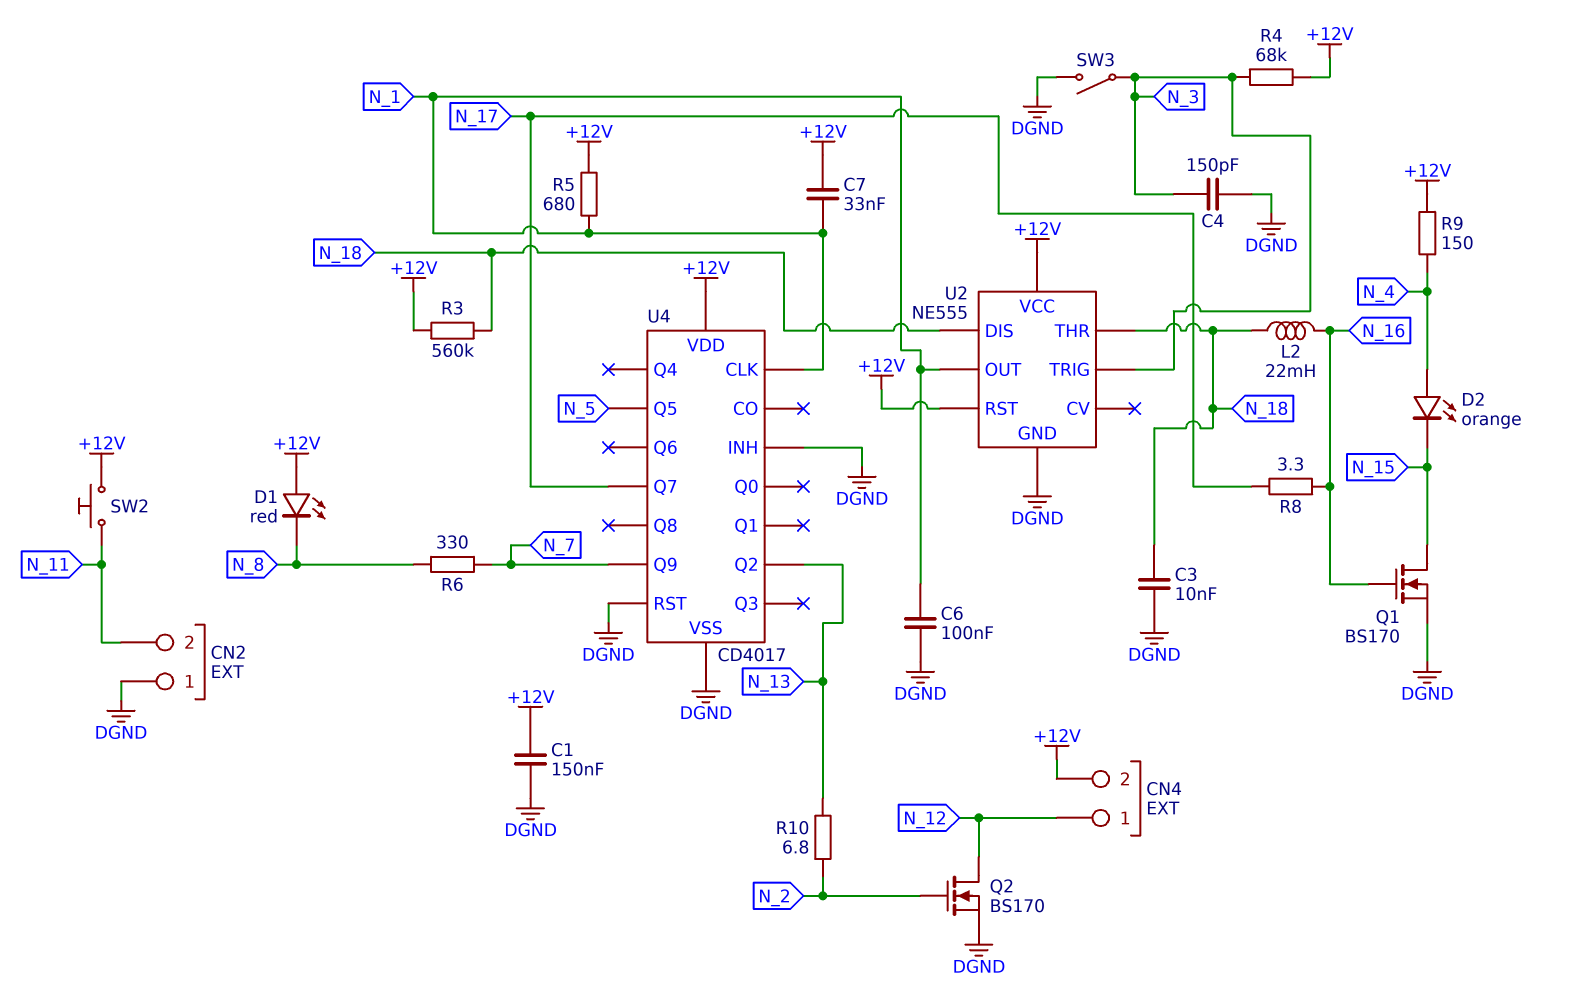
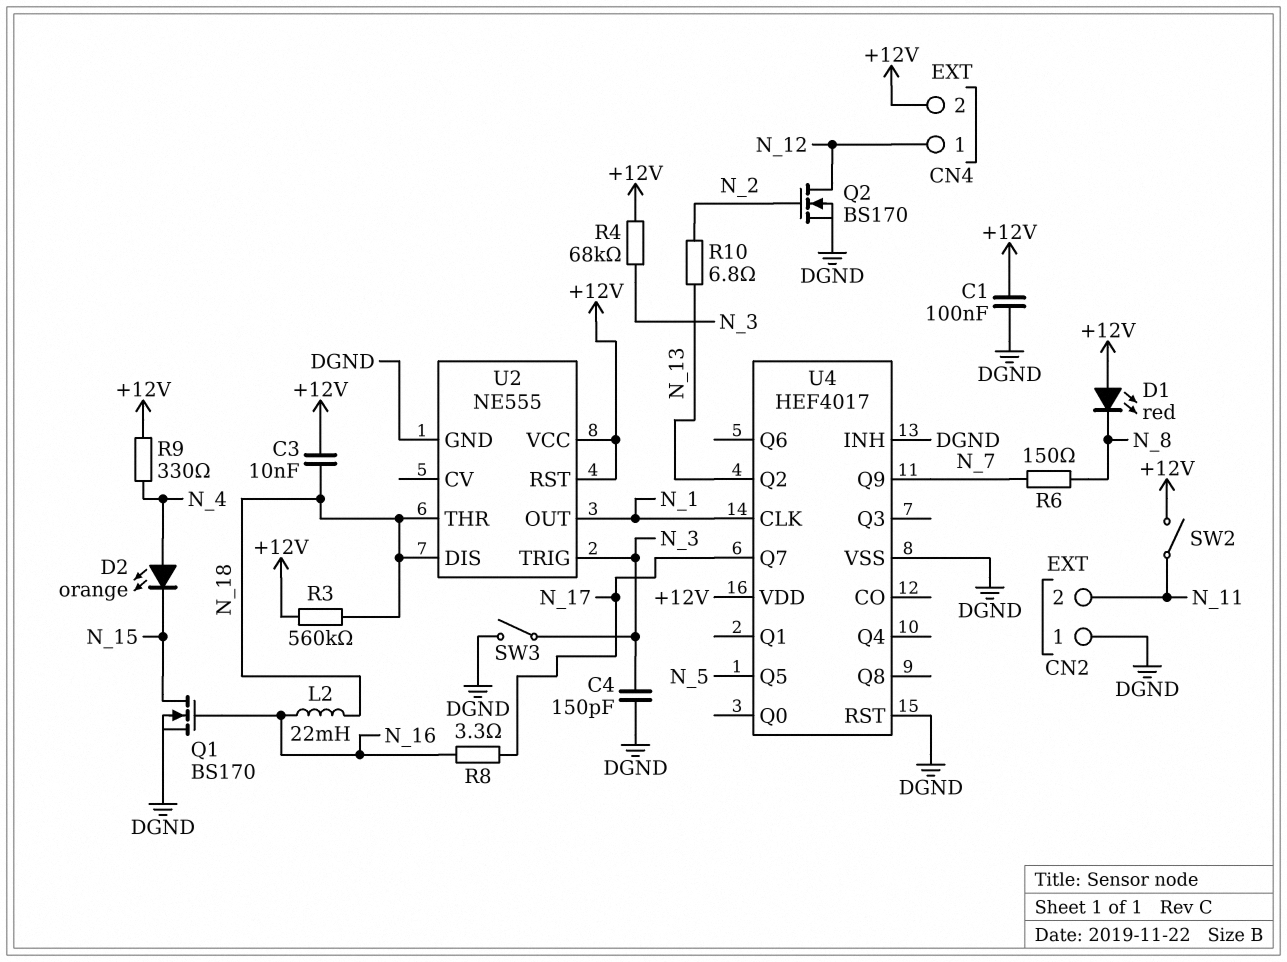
C1: 150nF (+12V, DGND) -> 100nF (+12V, DGND)
C3: 10nF (DGND, N_18) -> 10nF (+12V, N_18)
C6: 100nF (DGND, N_1) -> none
C7: 33nF (+12V, N_1) -> none
R5: 680 (+12V, N_1) -> none
R6: 330 (N_7, N_8) -> 150 (N_7, N_8)
R9: 150 (+12V, N_4) -> 330 (+12V, N_4)
SW2: button (+12V, N_11) -> switch (+12V, N_11)
U4: CD4017 -> HEF4017

